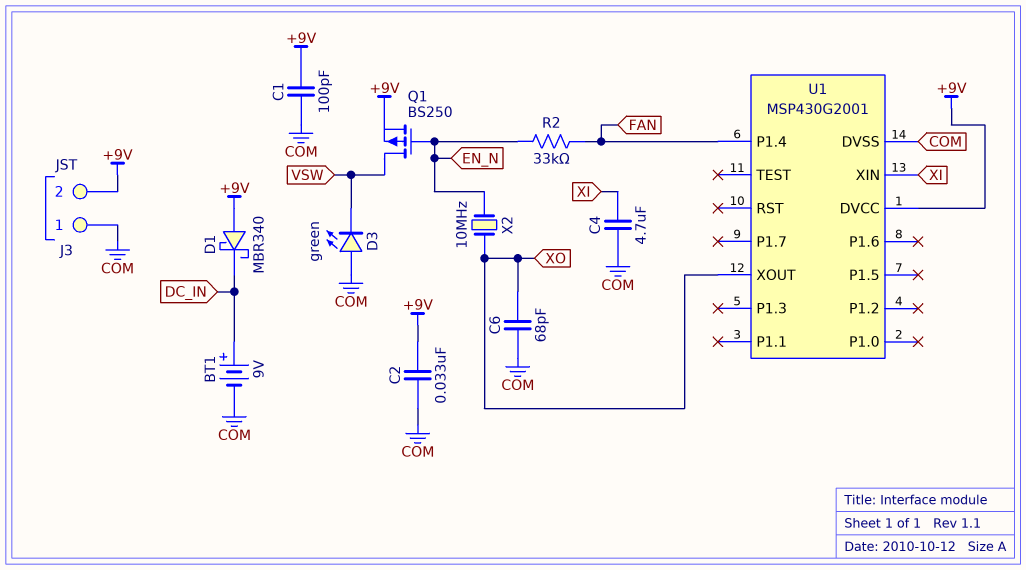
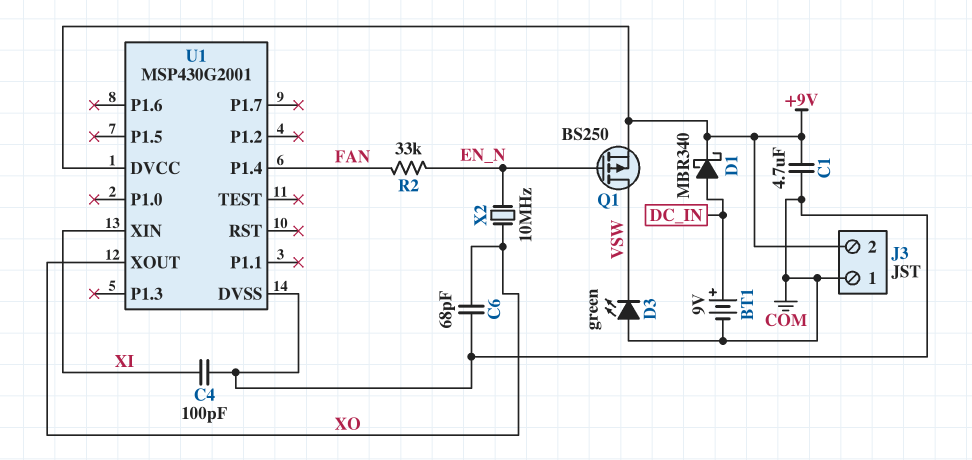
C1: 100pF (+9V, COM) -> 4.7uF (+9V, COM)
C2: 33nF (+9V, COM) -> none
C4: 4.7uF (COM, XI) -> 100pF (COM, XI)
D1: schottky MBR340 (A +9V, K DC_IN) -> schottky MBR340 (A DC_IN, K +9V)

